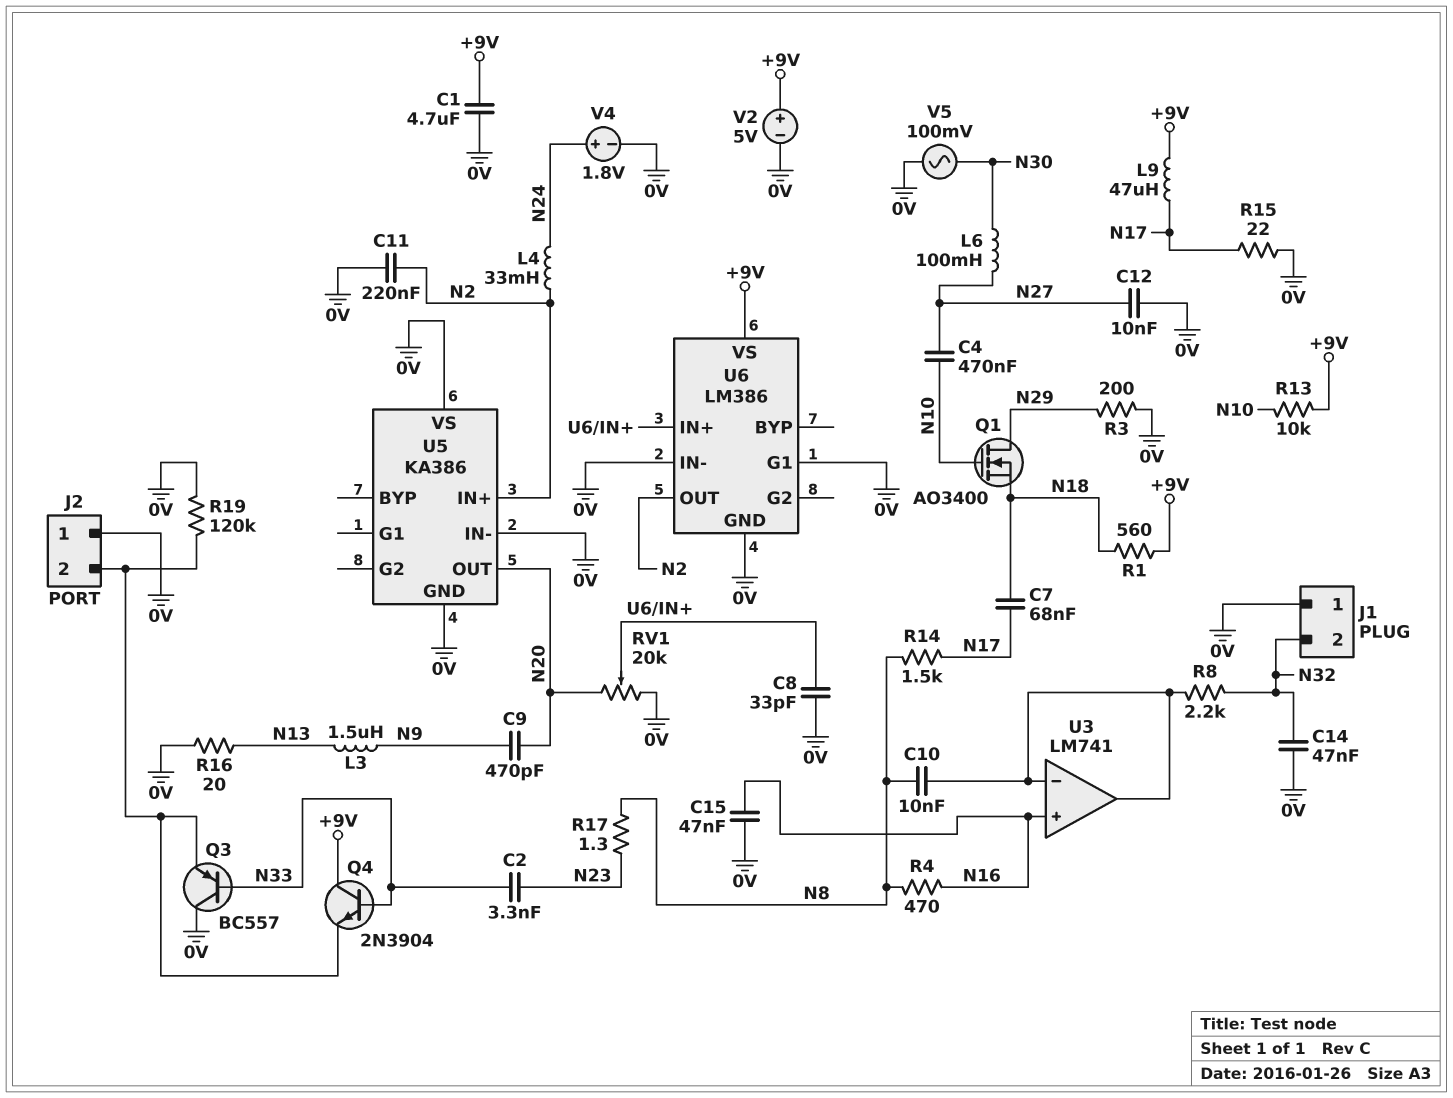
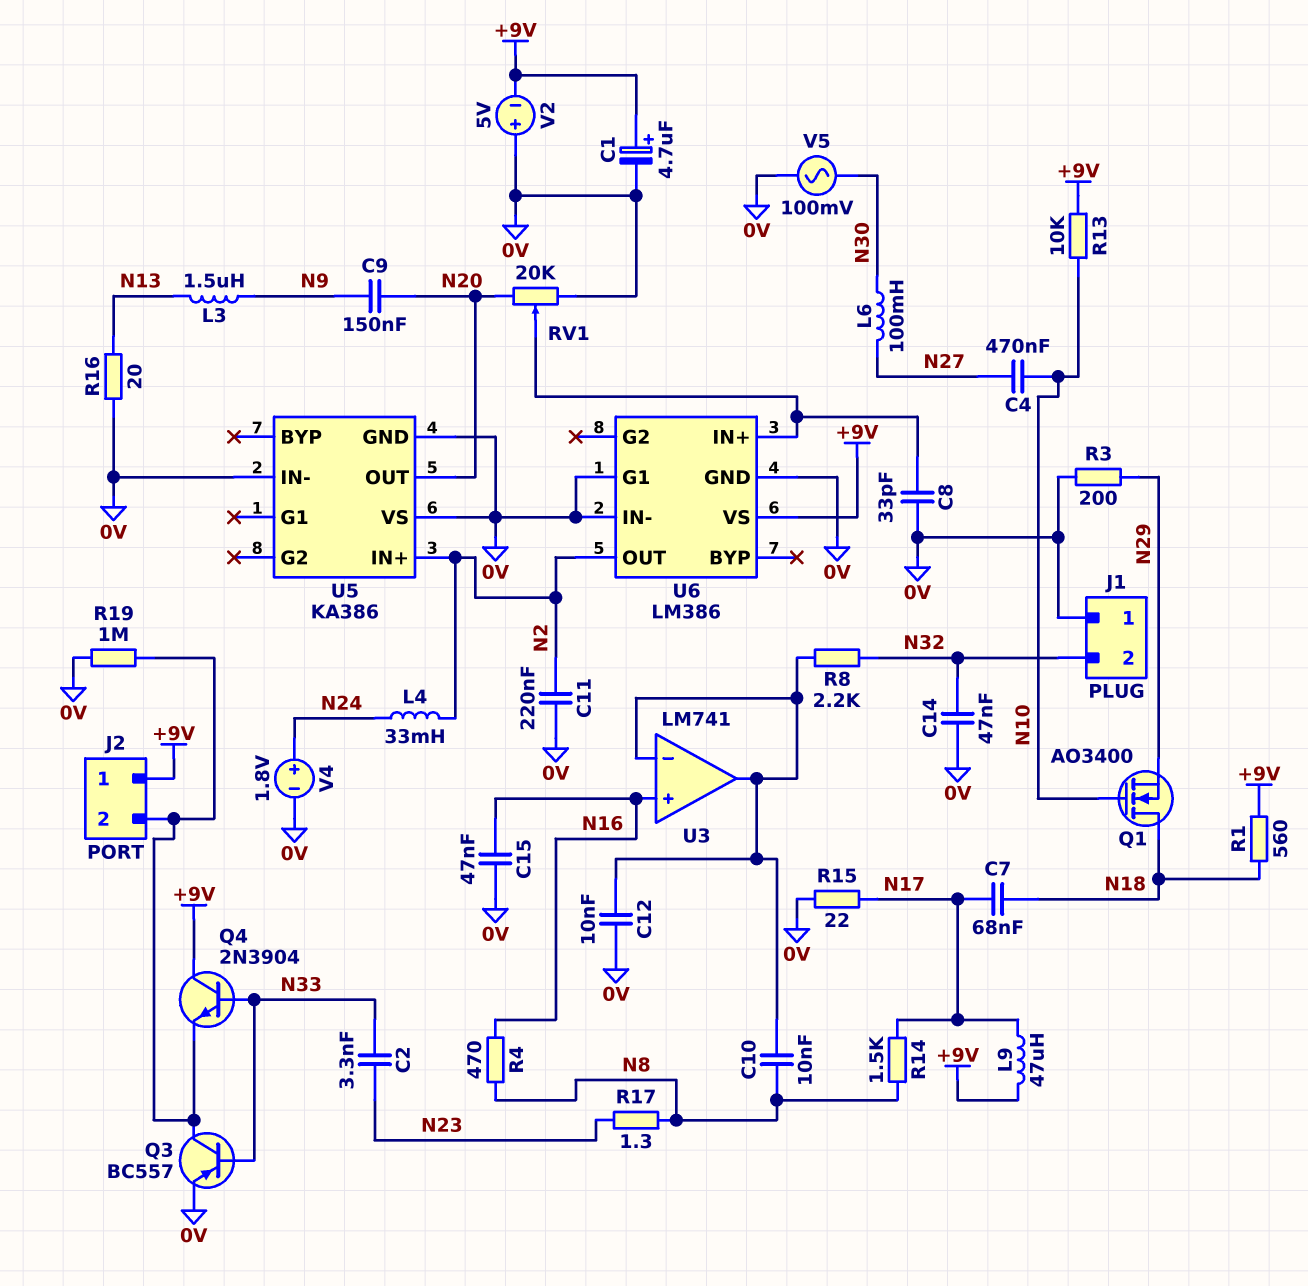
C1: 4.7uF (+9V, 0V) -> 4.7uF (plus +9V, minus 0V)
C9: 470pF (N9, N20) -> 150nF (N9, N20)
C12: 10nF (0V, N27) -> 10nF (0V, U3/in-)
J2 pin 1: 0V -> +9V
Q1: NMOS AO3400 (G N10, D N29, S N18) -> NMOS AO3400 (G N10, D N18, S N29)
Q3: PNP BC557 (B N33, C 0V, E J2/2) -> PNP BC557 (B N33, C J2/2, E 0V)
R19: 120k (0V, J2/2) -> 1M (0V, J2/2)
V2: 5V (plus +9V, minus 0V) -> 5V (plus 0V, minus +9V)

